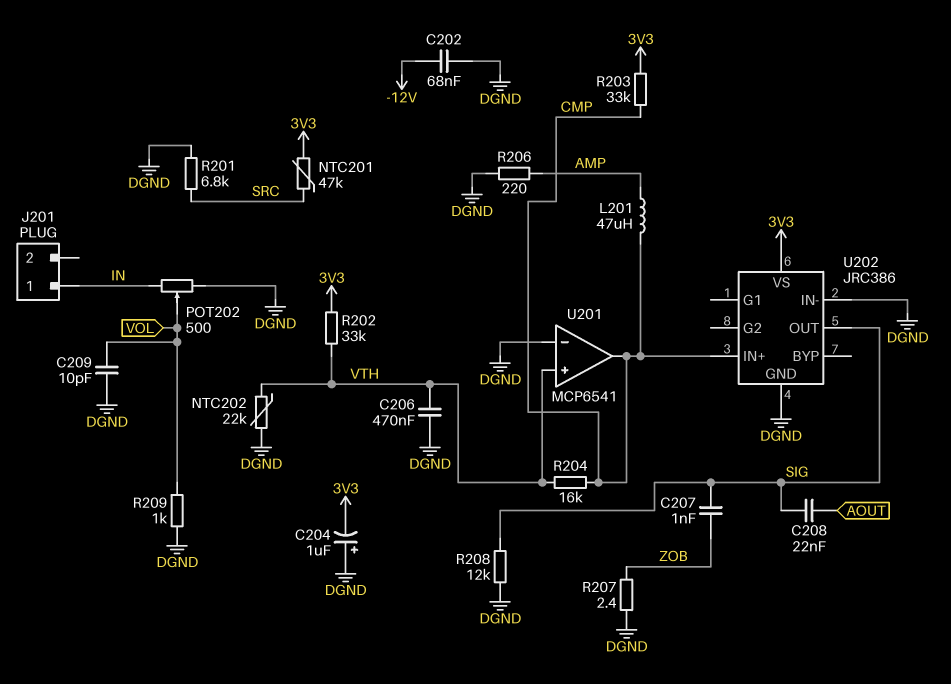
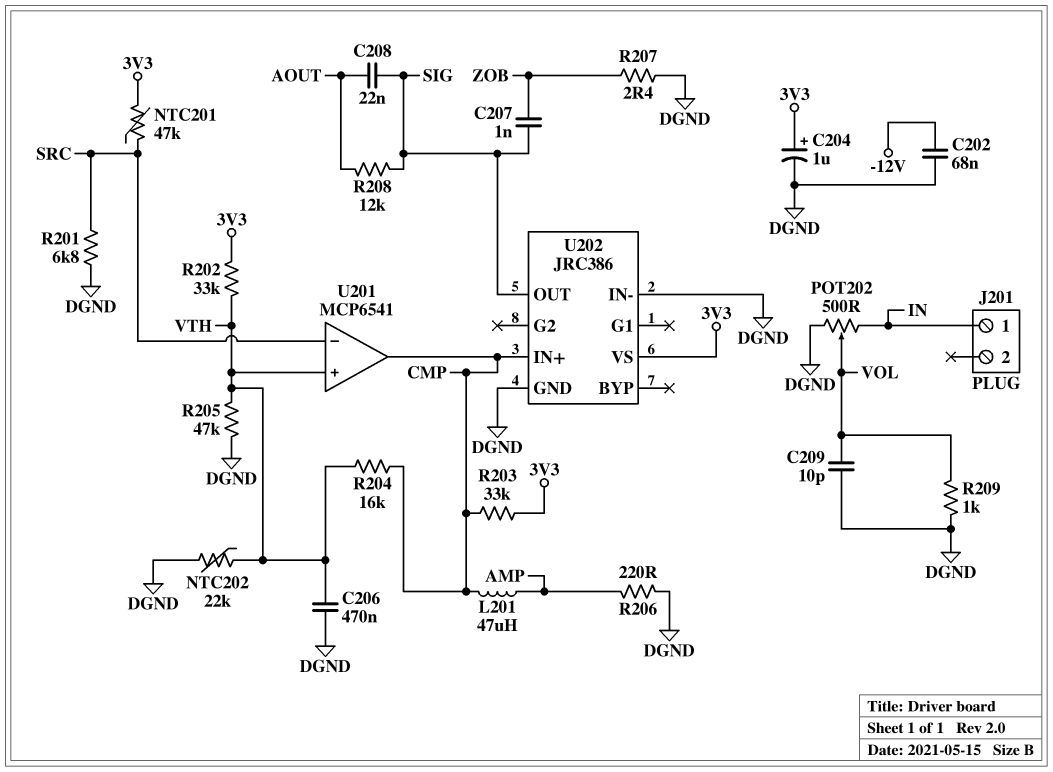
C204: 1uF (plus DGND, minus 3V3) -> 1uF (plus 3V3, minus DGND)
R205: none -> 47k (DGND, VTH)
R208: 12k (DGND, SIG) -> 12k (AOUT, SIG)
U201 pin in-: DGND -> SRC

